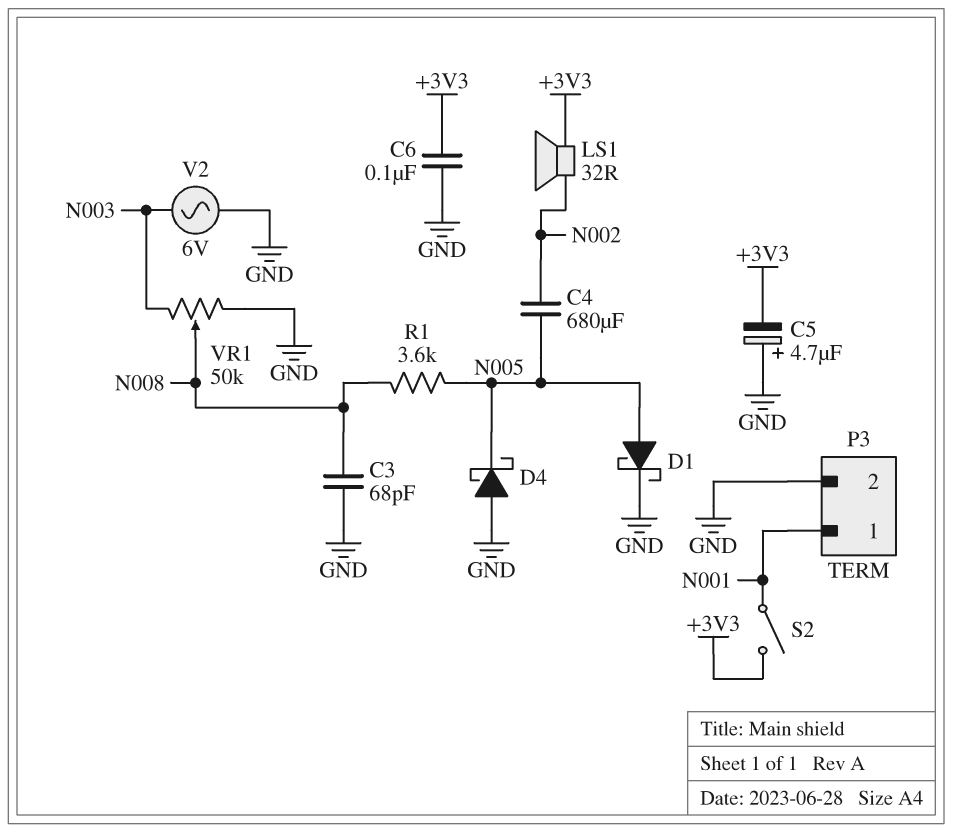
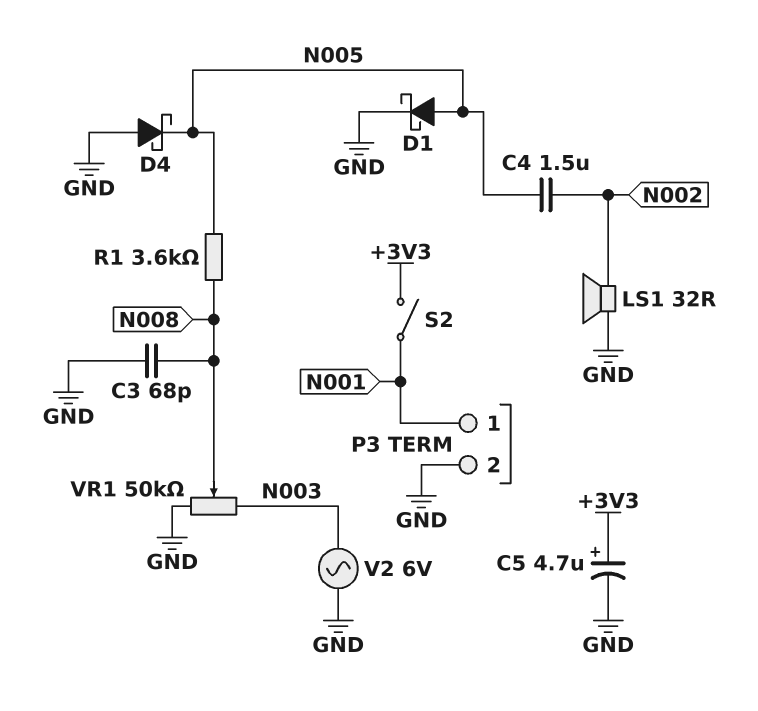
C4: 680uF (N002, N005) -> 1.5uF (N002, N005)
C5: 4.7uF (plus GND, minus +3V3) -> 4.7uF (plus +3V3, minus GND)
C6: 100nF (+3V3, GND) -> none
LS1: speaker 32R (+3V3, N002) -> speaker 32R (GND, N002)

